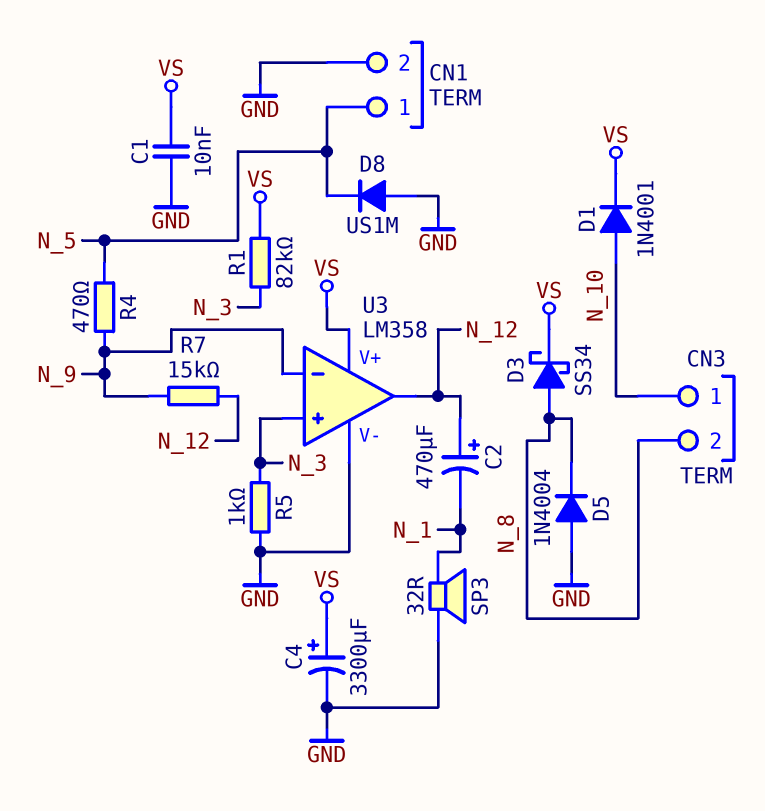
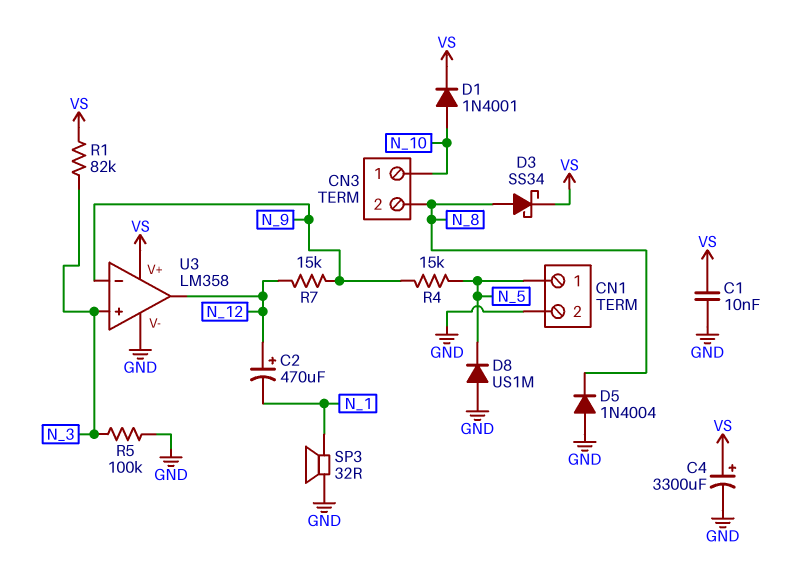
R4: 470 (N_5, N_9) -> 15k (N_5, N_9)
R5: 1k (GND, N_3) -> 100k (GND, N_3)

